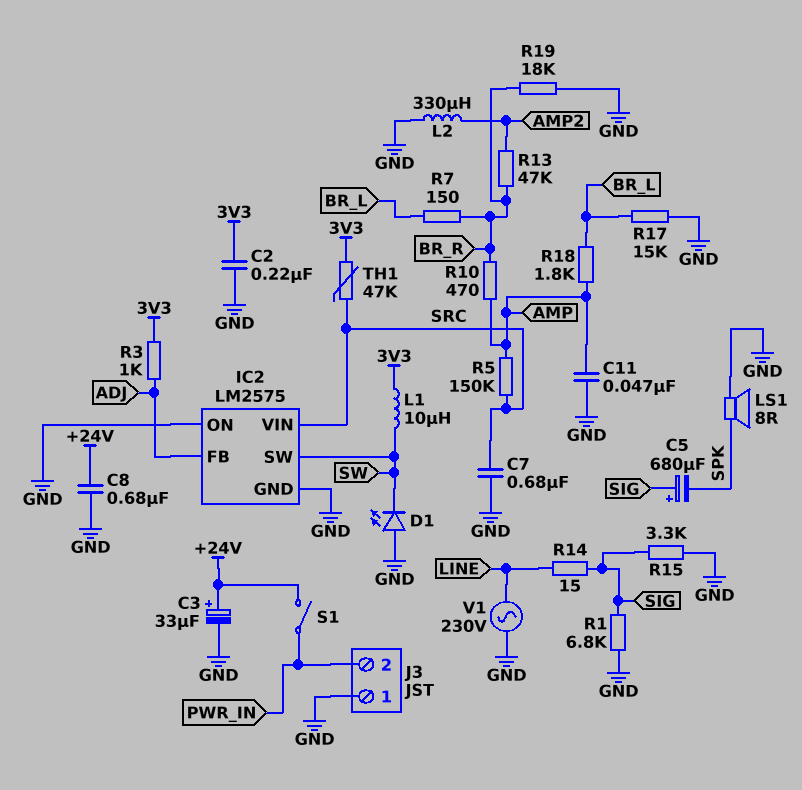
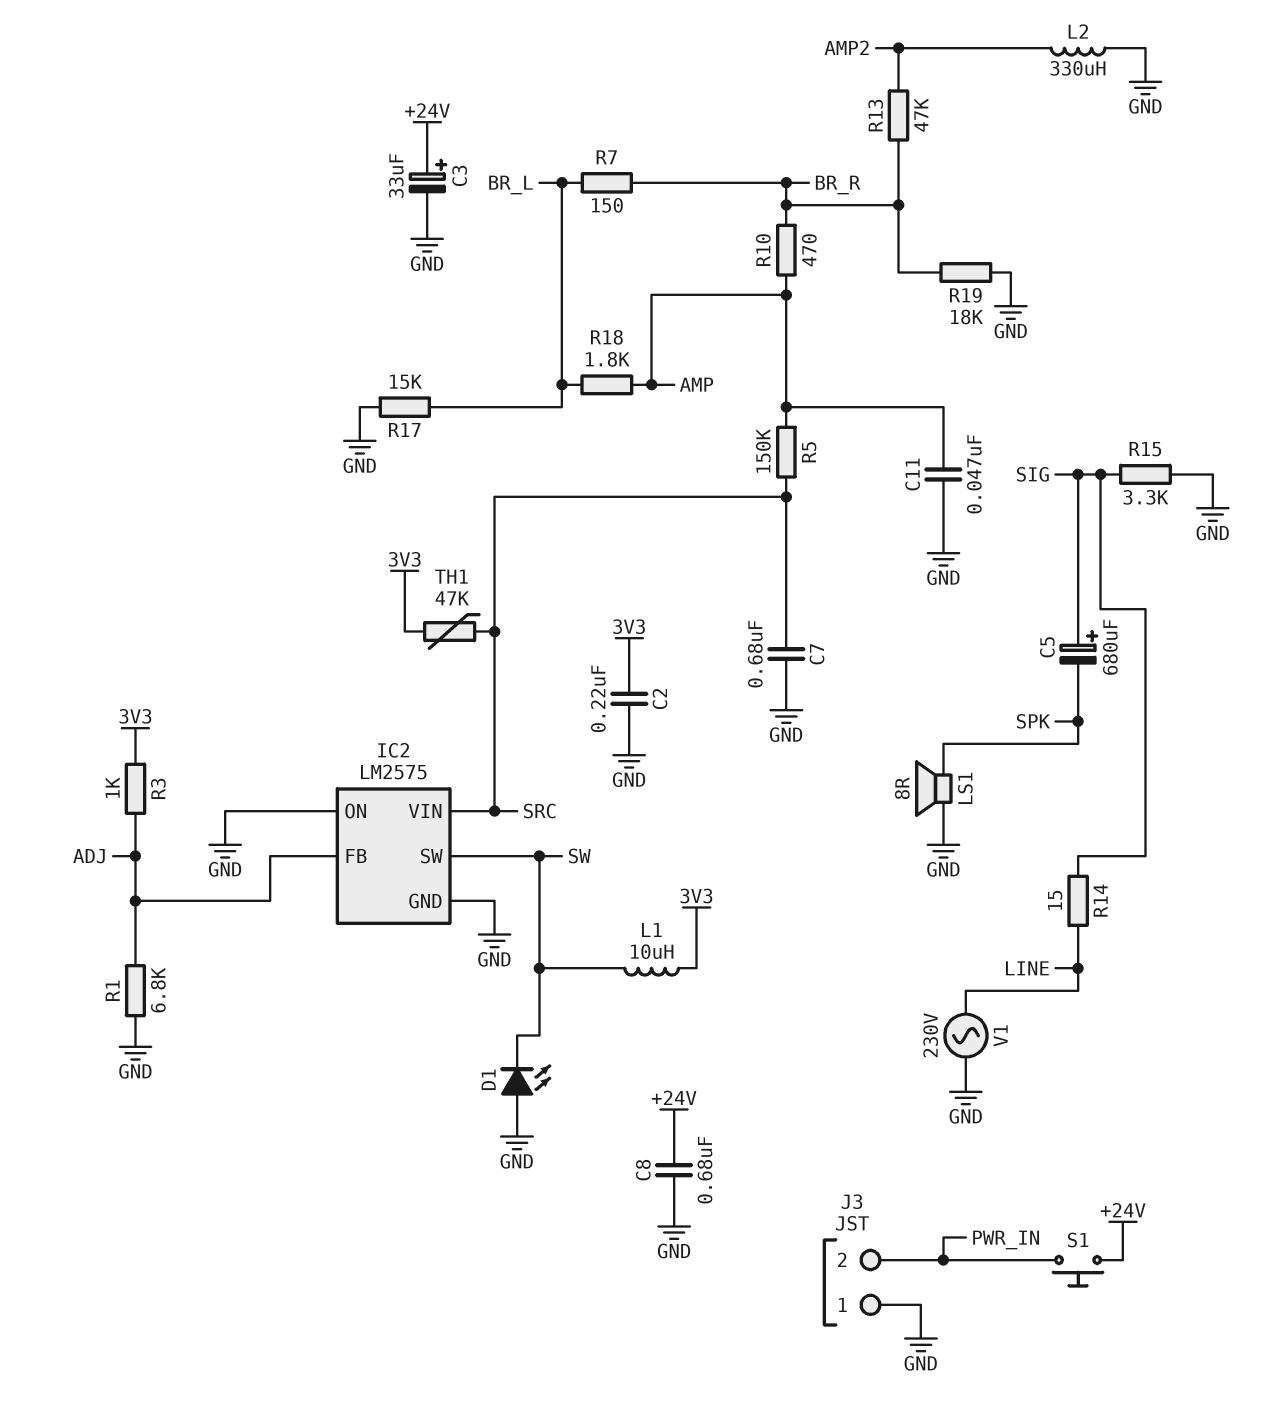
R1: 6.8k (GND, SIG) -> 6.8k (ADJ, GND)
S1: switch (+24V, PWR_IN) -> button (+24V, PWR_IN)

